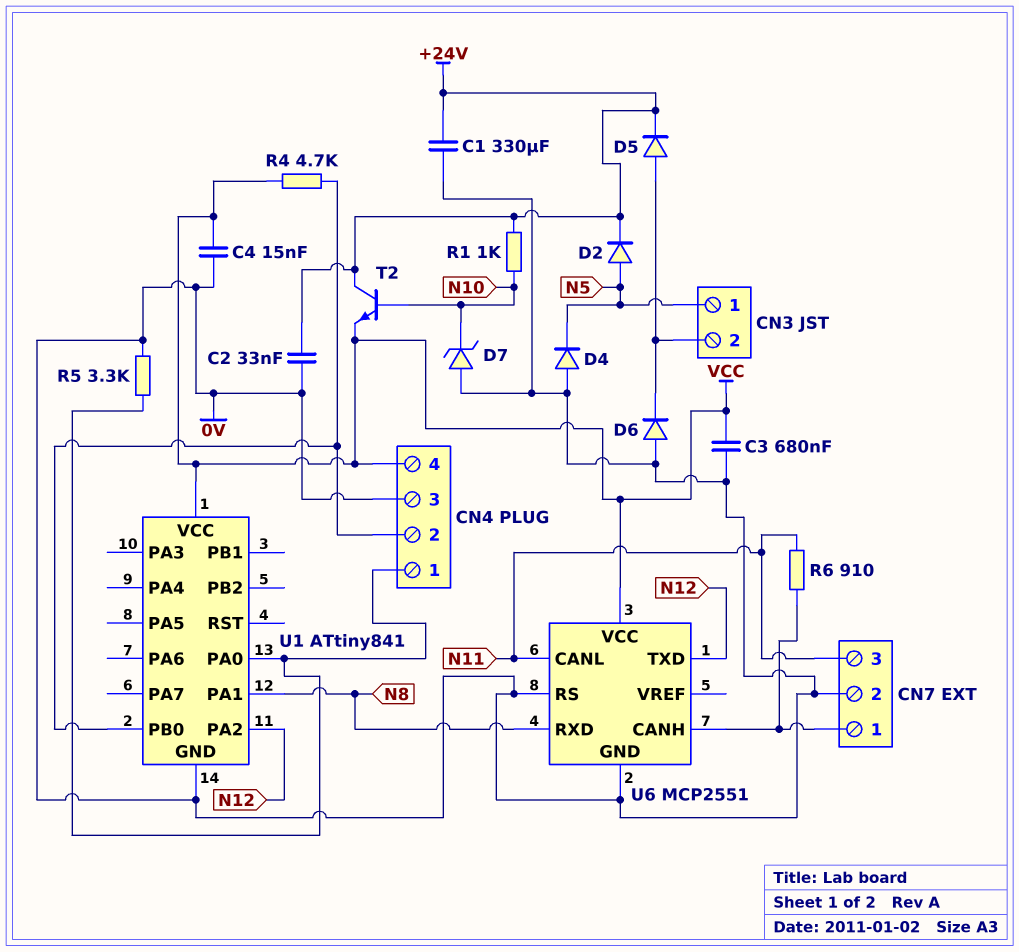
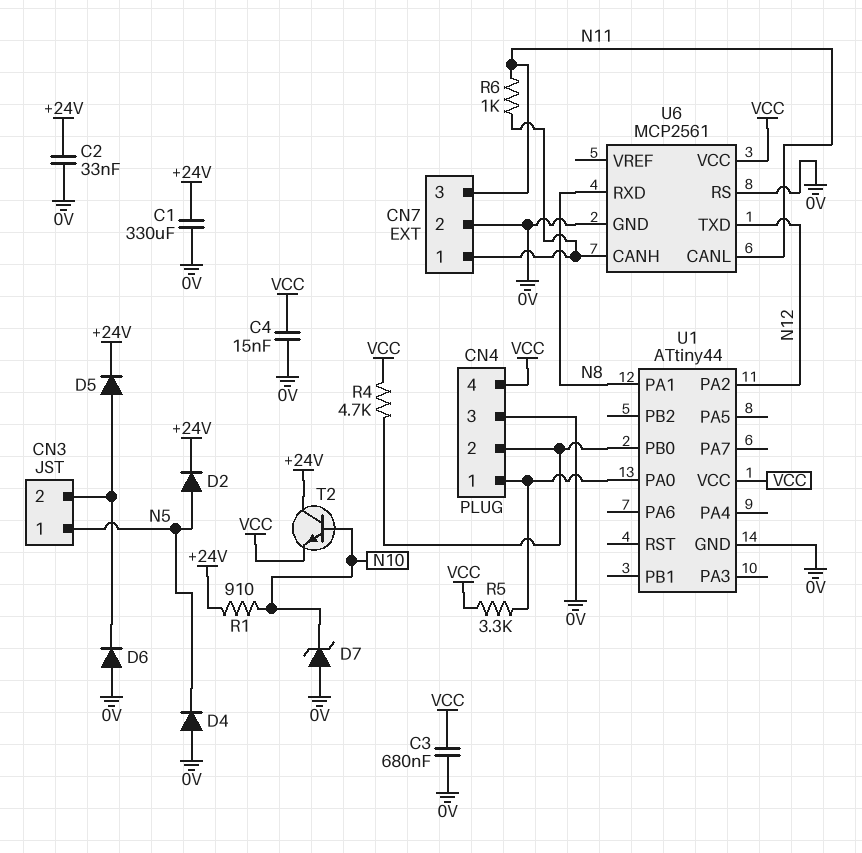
R1: 1k (+24V, N10) -> 910 (+24V, N10)
R5: 3.3k (0V, CN4/1) -> 3.3k (CN4/1, VCC)
R6: 910 (CN7/1, N11) -> 1k (CN7/1, N11)
U1: ATtiny841 -> ATtiny44
U6: MCP2551 -> MCP2561

